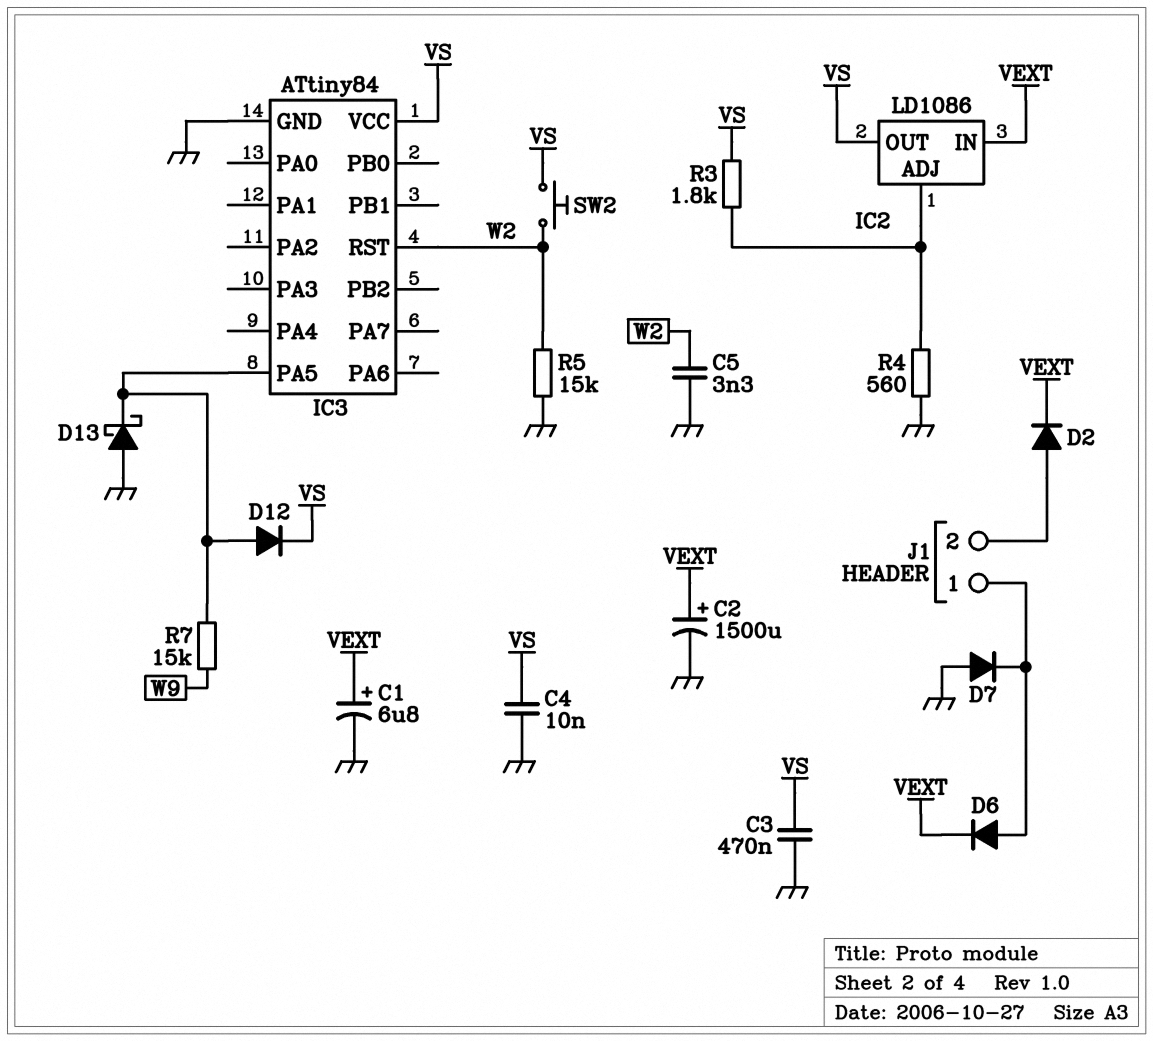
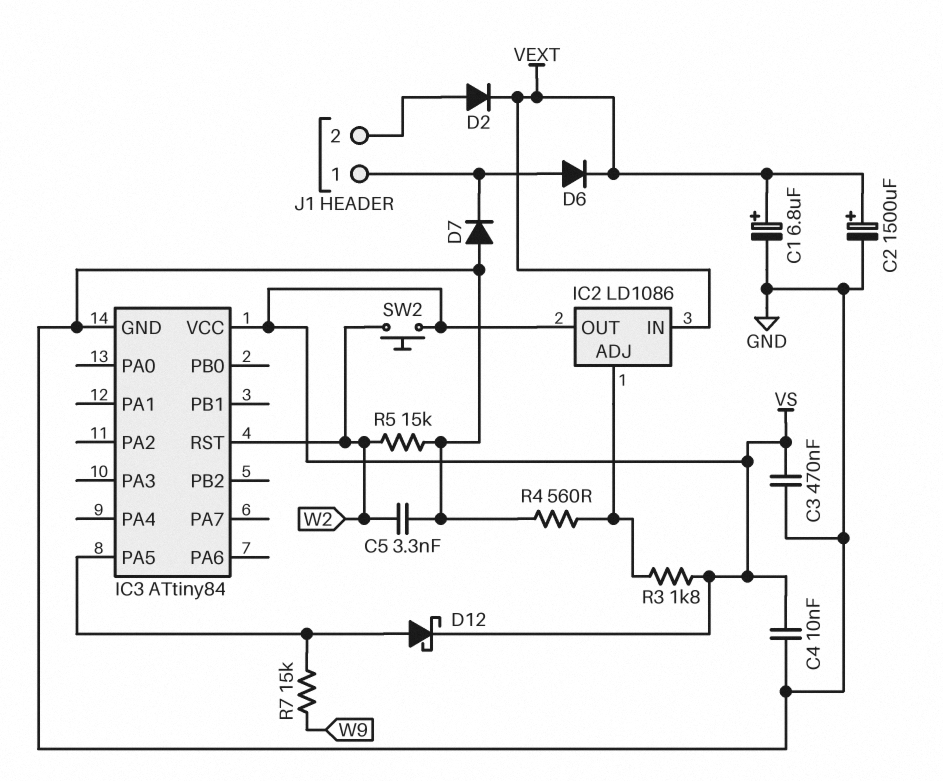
D12: diode (A IC3/PA5, K VS) -> schottky (A IC3/PA5, K VS)
D13: schottky (A GND, K IC3/PA5) -> none

